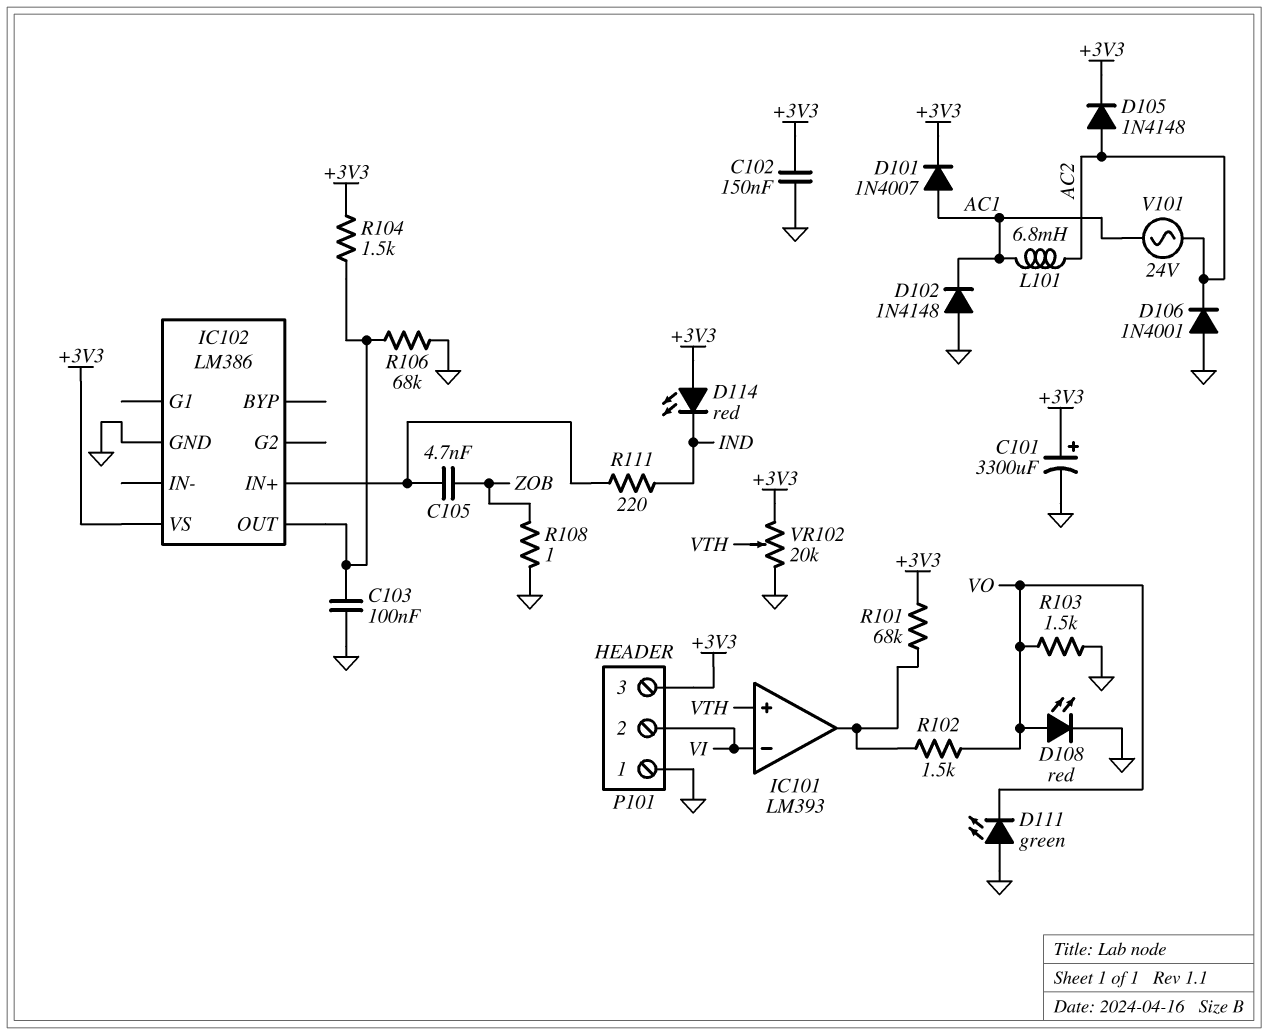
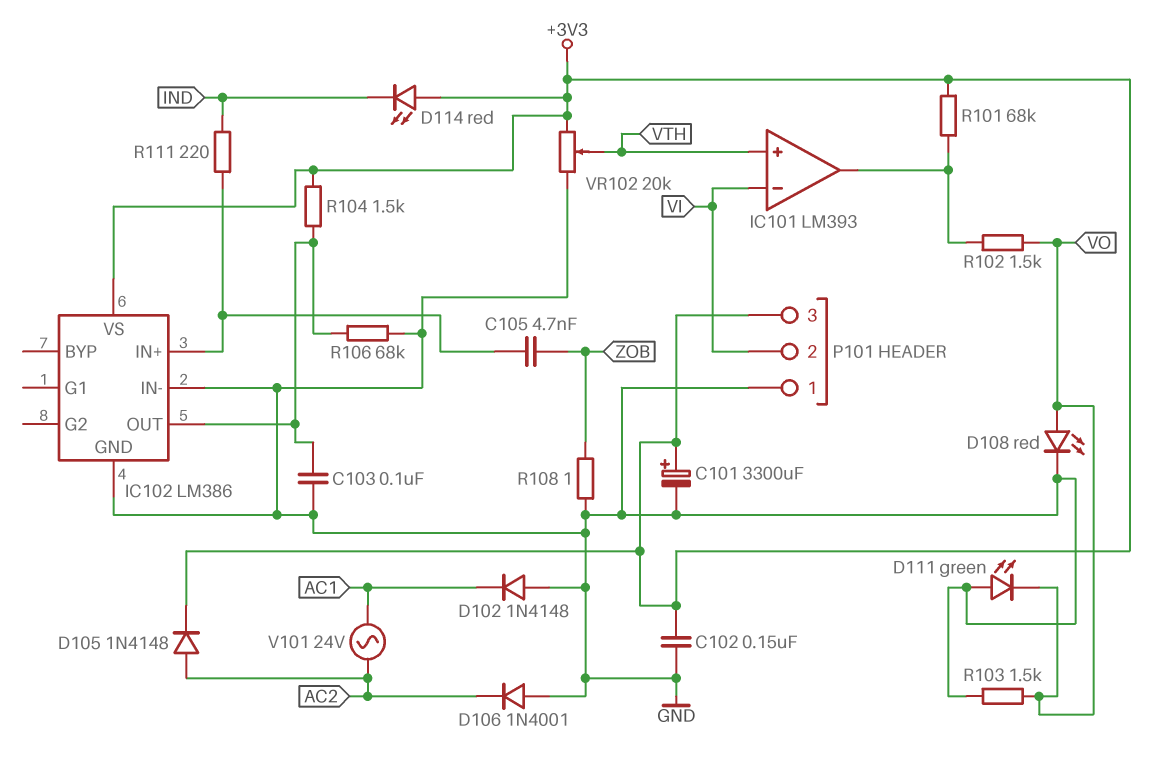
D101: diode 1N4007 (A AC1, K +3V3) -> none
IC102 pin IN-: none -> GND
L101: 6.8mH (AC1, AC2) -> none

